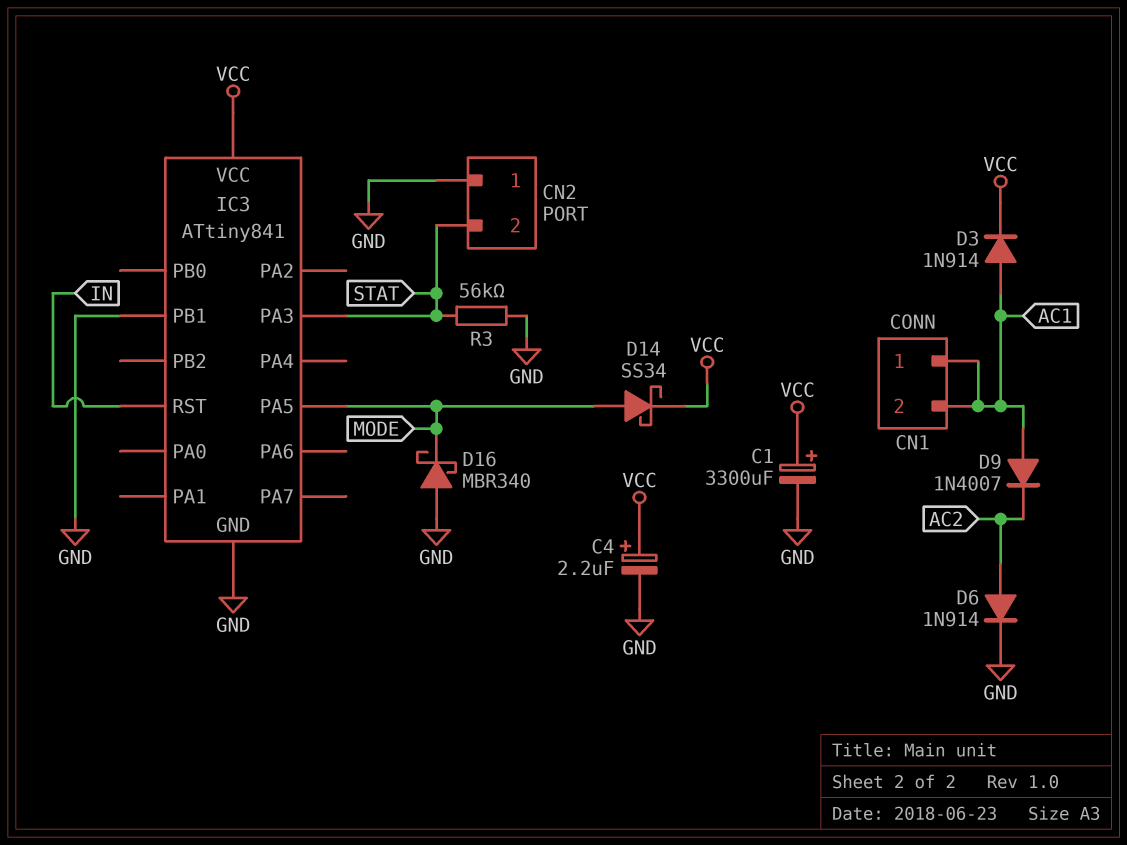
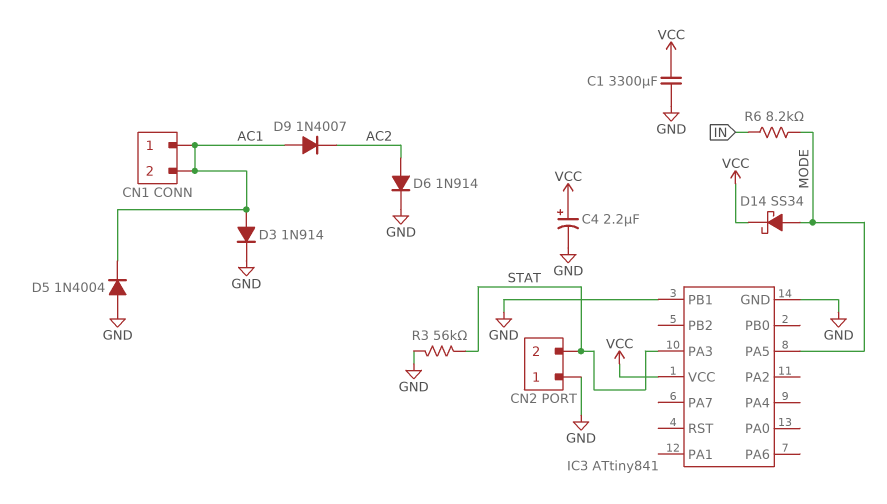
C1: 3300uF (plus VCC, minus GND) -> 3300uF (GND, VCC)
D3: diode 1N914 (A AC1, K VCC) -> diode 1N914 (A AC1, K GND)
D5: none -> diode 1N4004 (A GND, K AC1)
D16: schottky MBR340 (A GND, K MODE) -> none
IC3 pin RST: IN -> none
R6: none -> 8.2k (IN, MODE)

